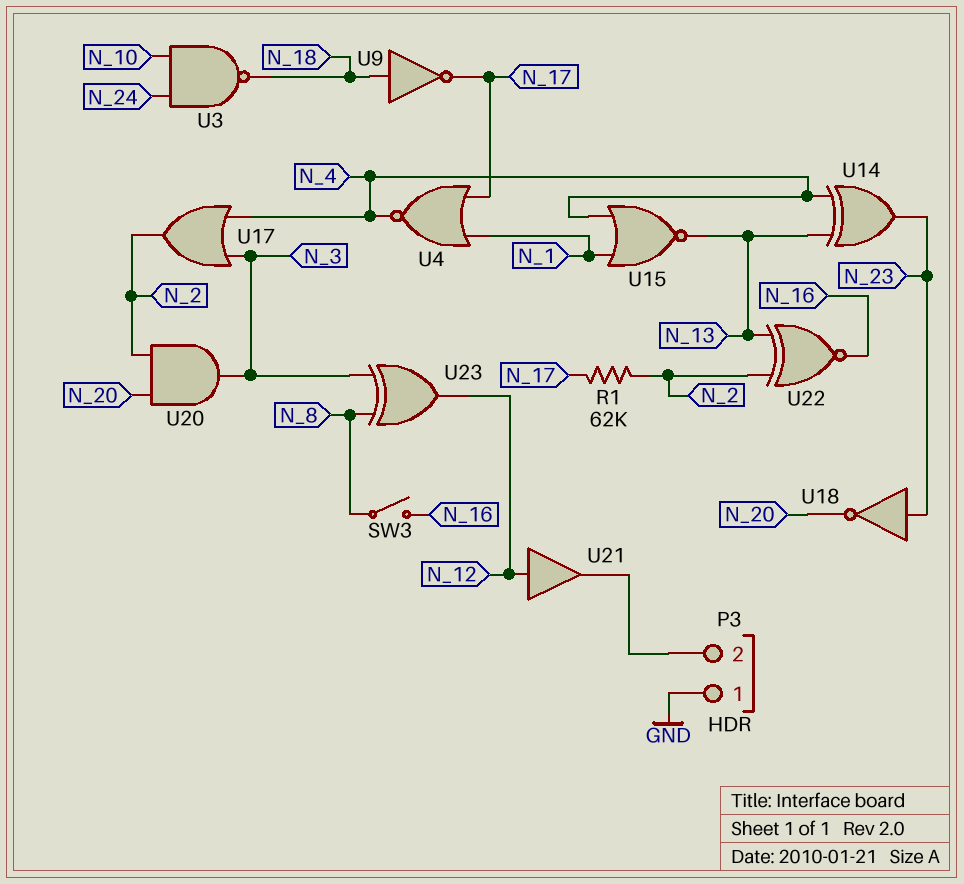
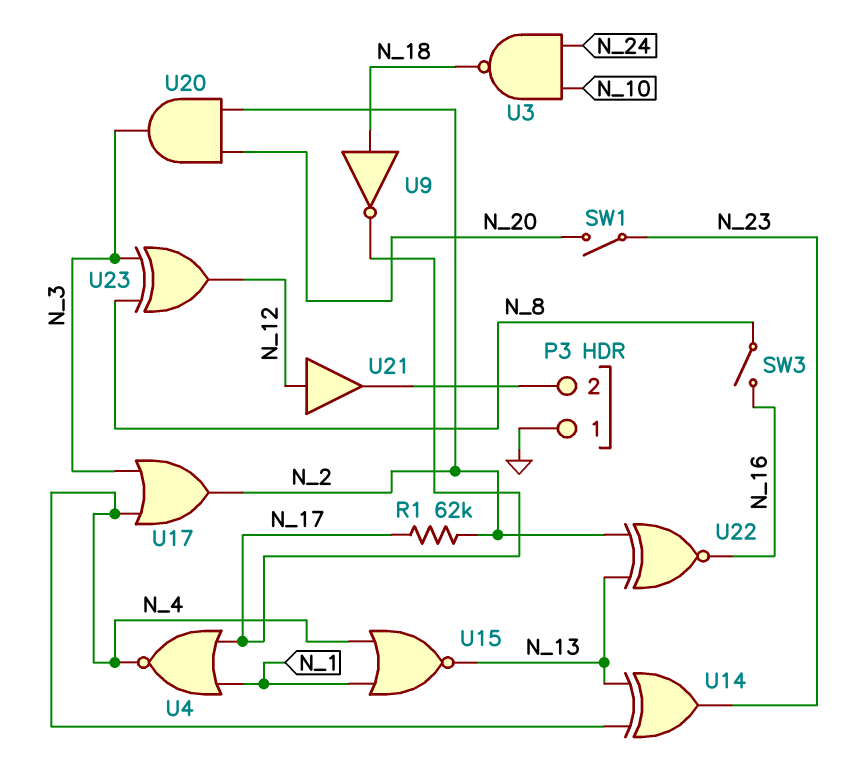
SW1: none -> switch (N_20, N_23)
U18: NOT (in N_23, out N_20) -> none

